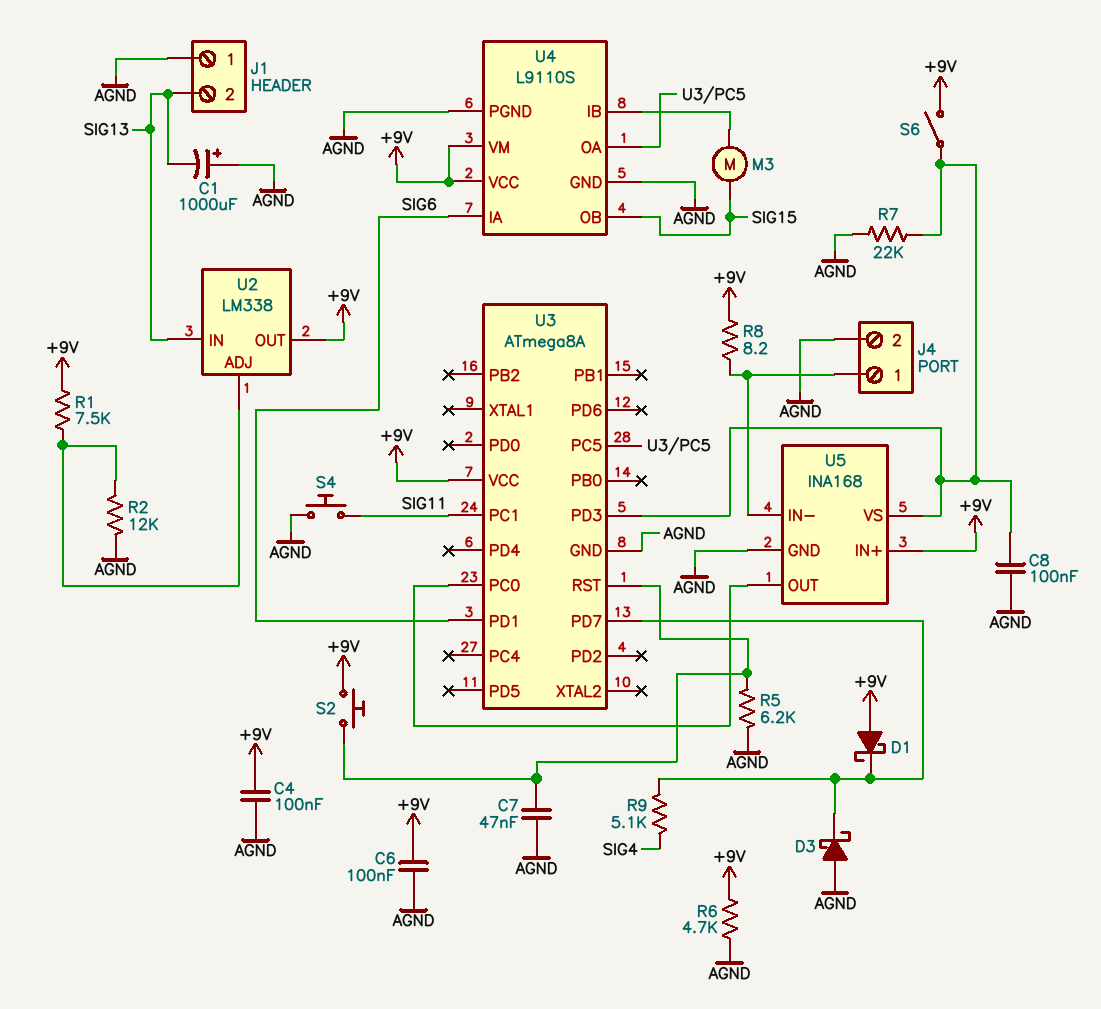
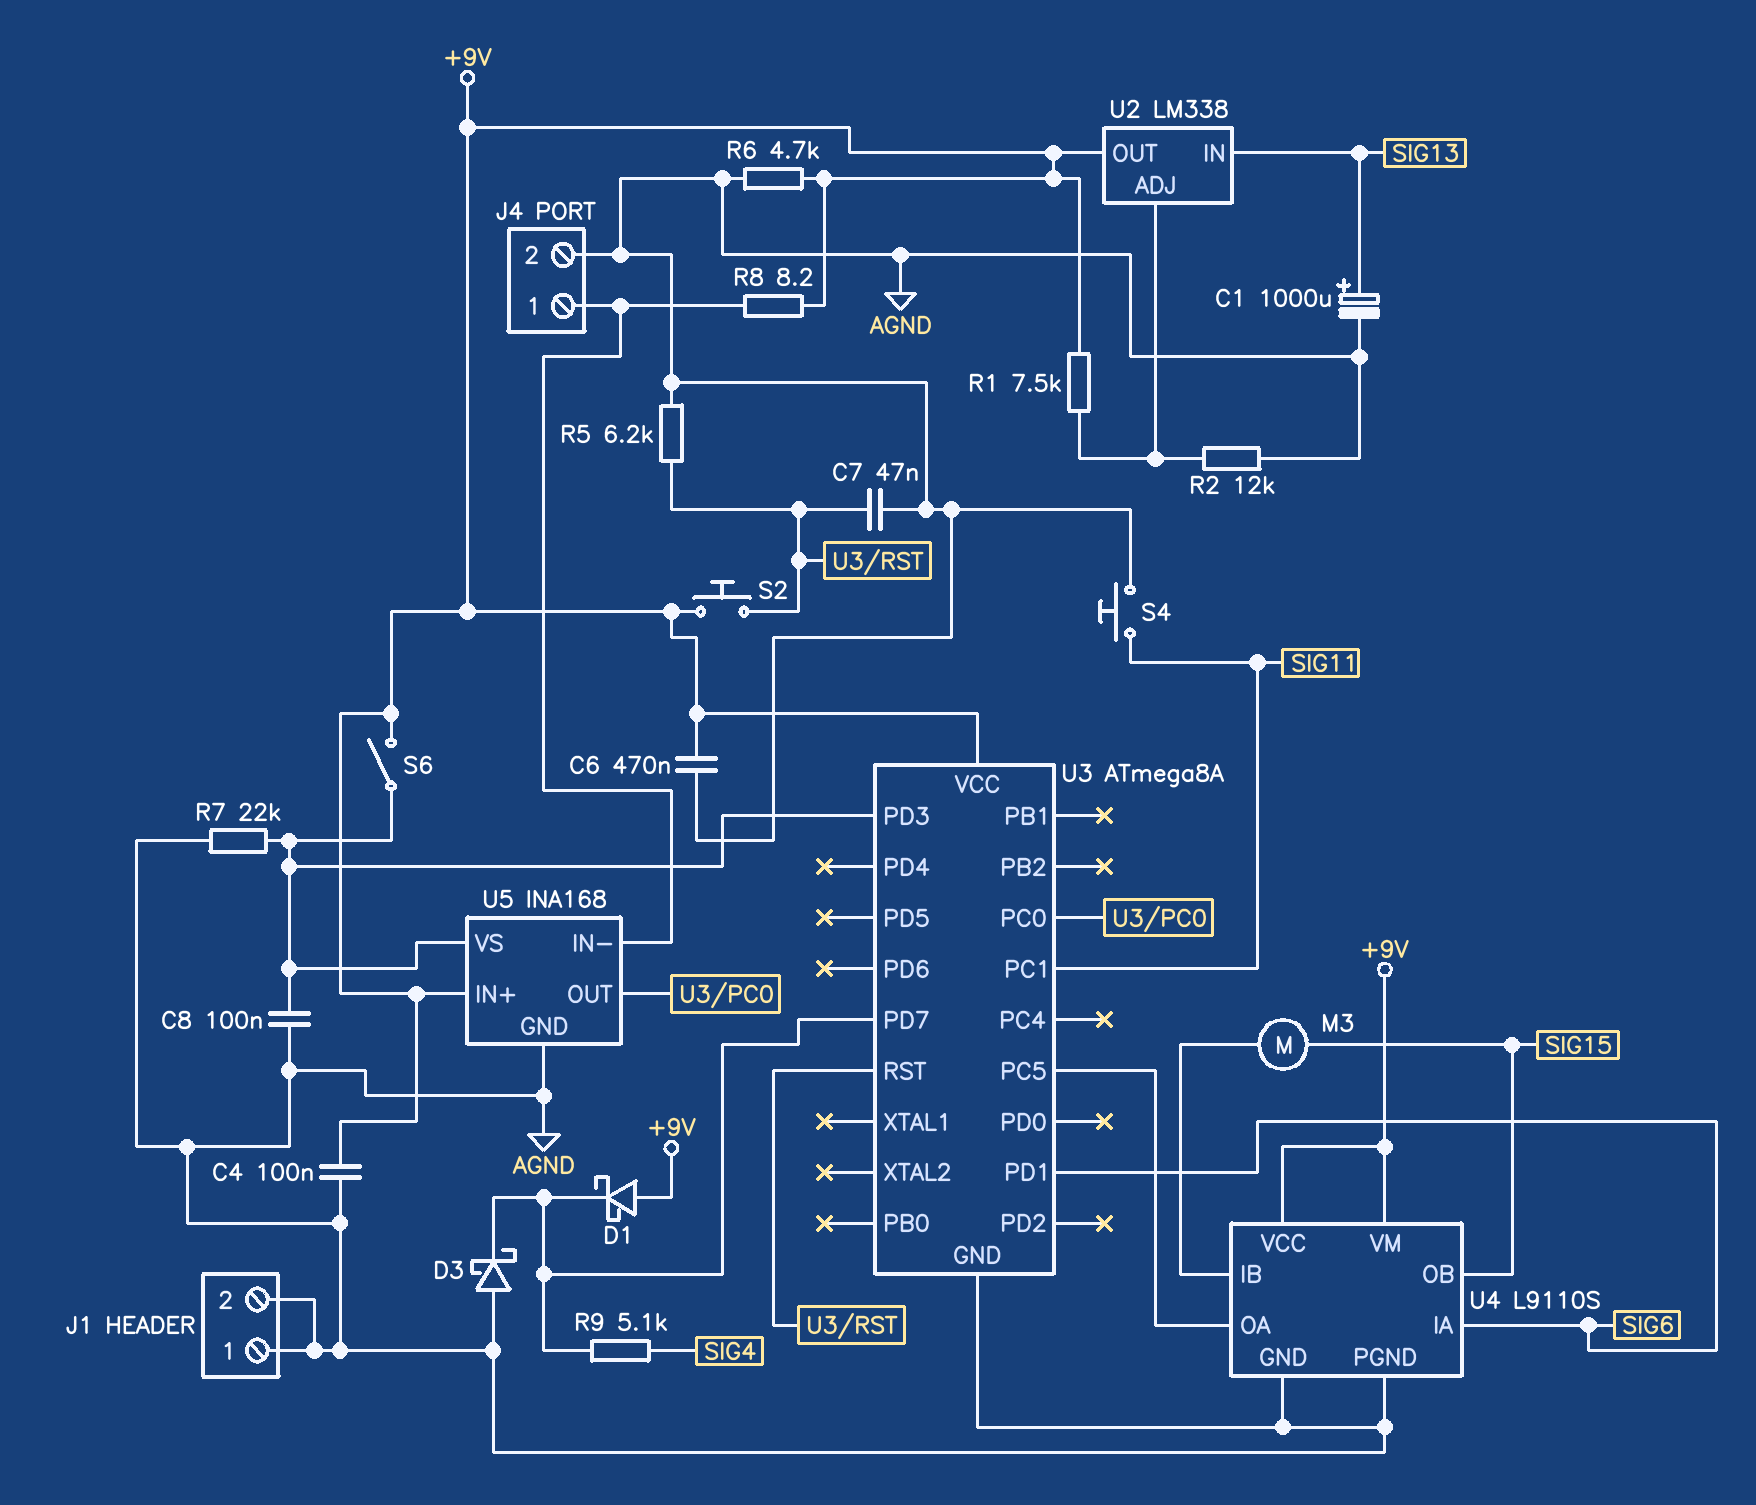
C1: 1000uF (plus AGND, minus SIG13) -> 1000uF (plus SIG13, minus AGND)
C6: 100nF (+9V, AGND) -> 470nF (+9V, AGND)
J1 pin 2: SIG13 -> AGND

